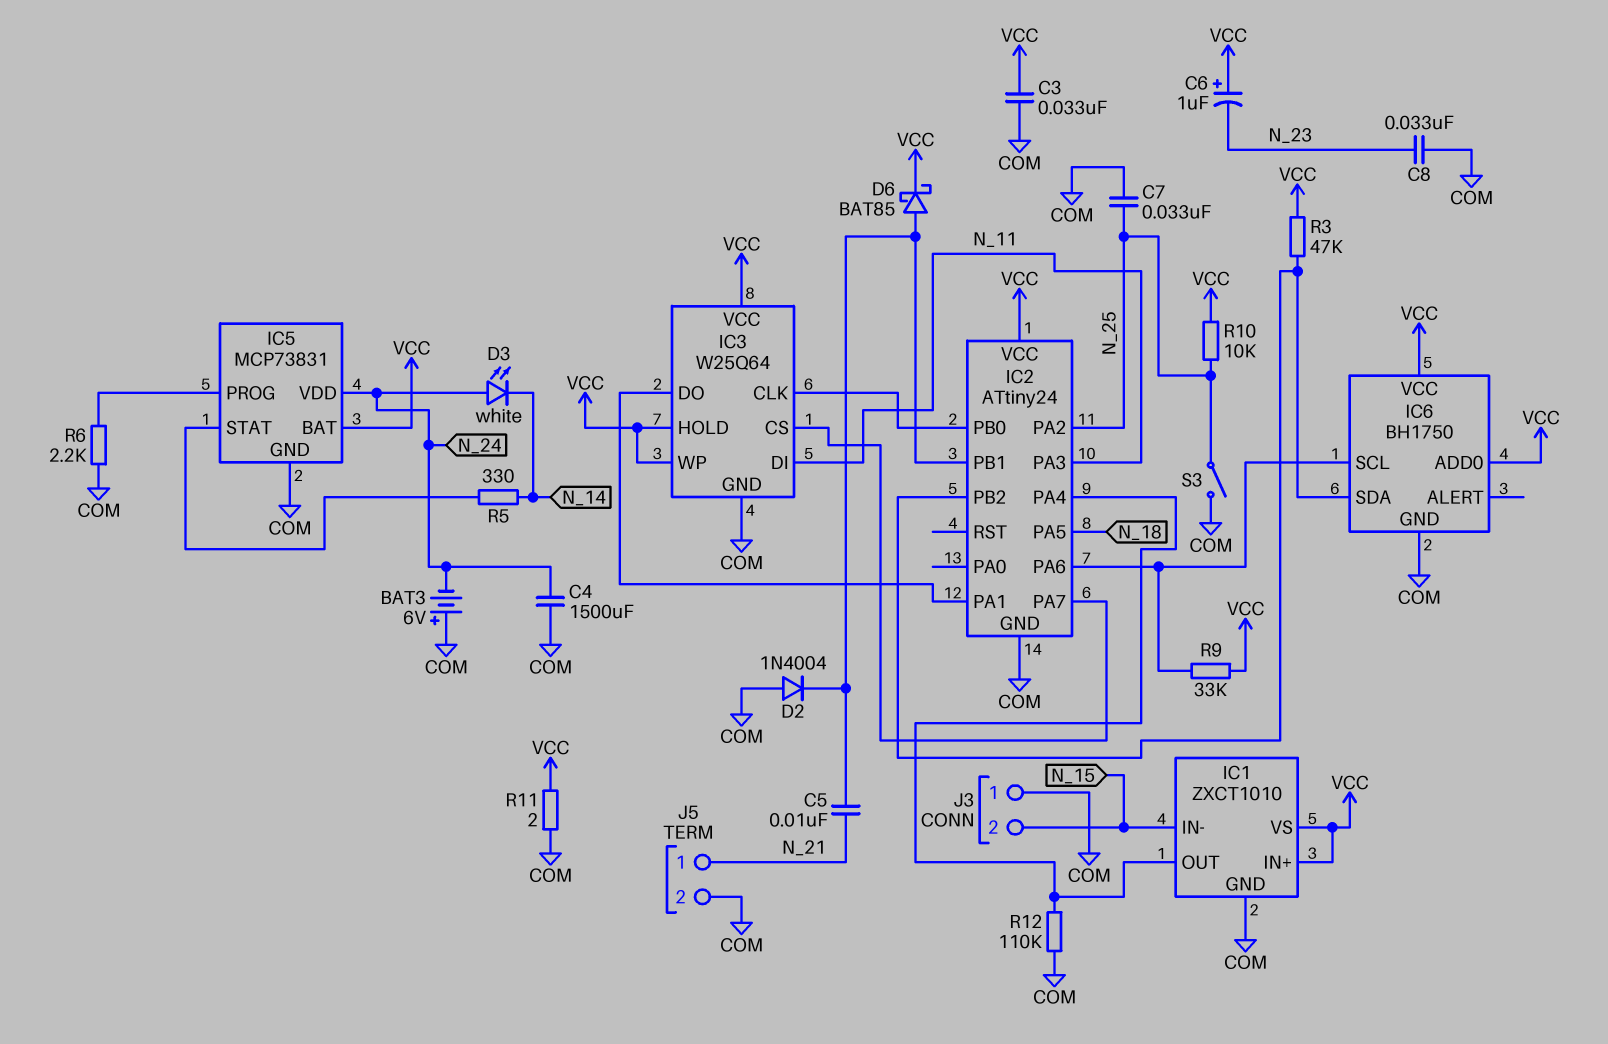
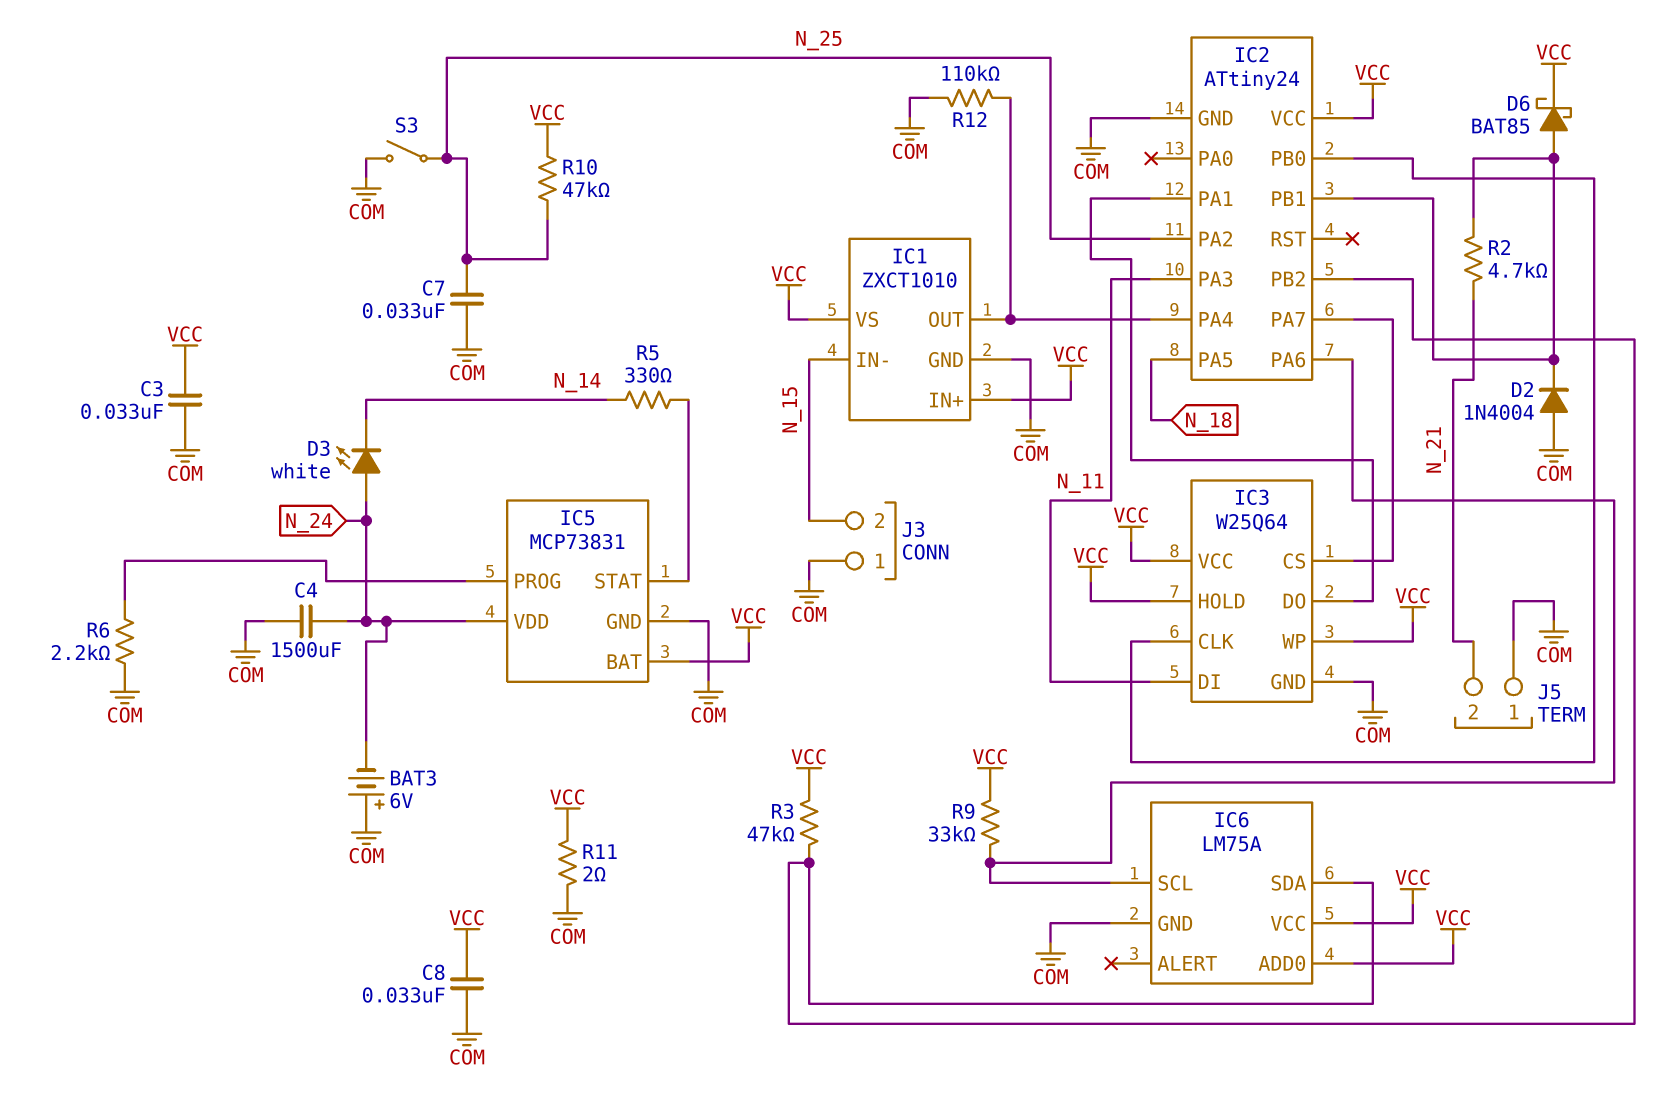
C5: 10nF (IC2/PB1, N_21) -> none
C6: 1uF (plus VCC, minus N_23) -> none
C8: 33nF (COM, N_23) -> 33nF (COM, VCC)
IC6: BH1750 -> LM75A
J5 pin 1: N_21 -> COM
J5 pin 2: COM -> N_21
R2: none -> 4.7k (IC2/PB1, N_21)
R10: 10k (N_25, VCC) -> 47k (N_25, VCC)

